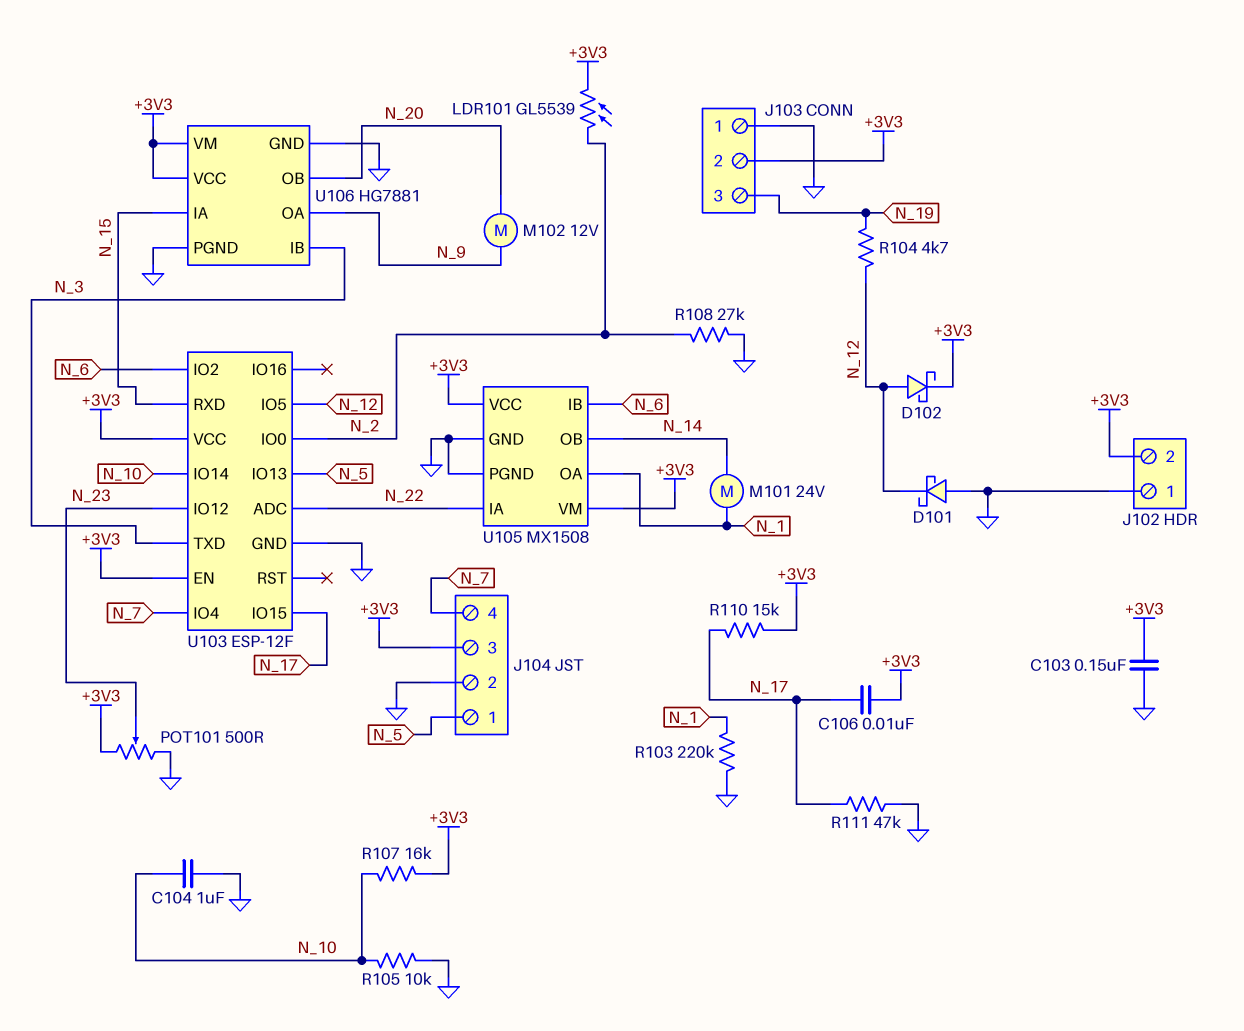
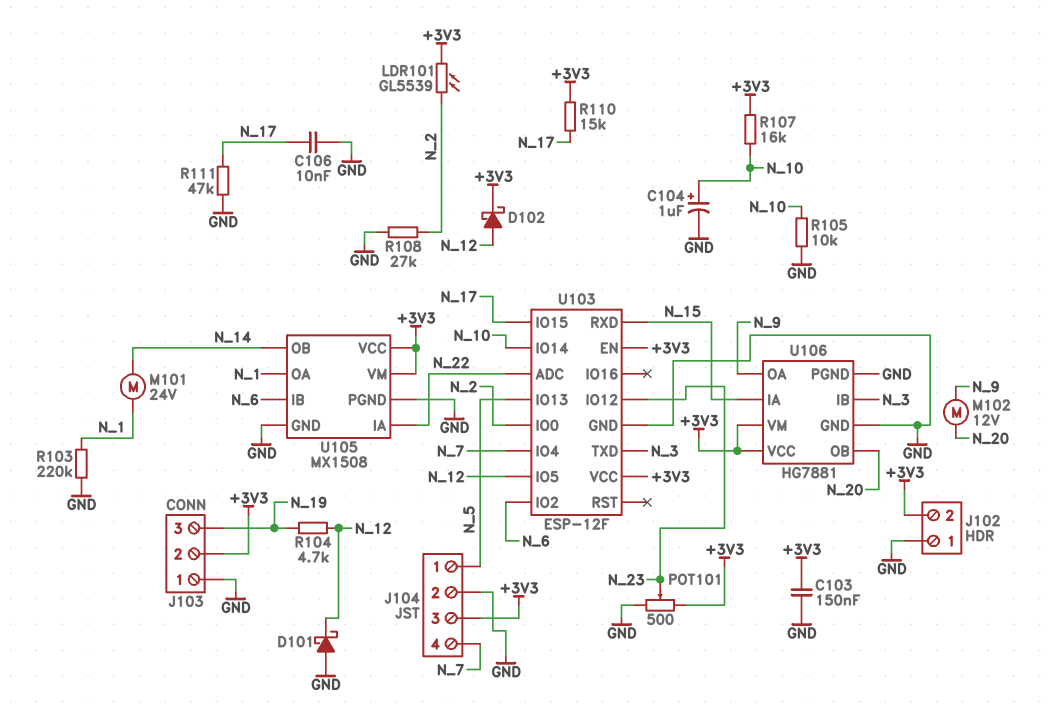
C104: 1uF (GND, N_10) -> 1uF (plus N_10, minus GND)
C106: 10nF (+3V3, N_17) -> 10nF (GND, N_17)

